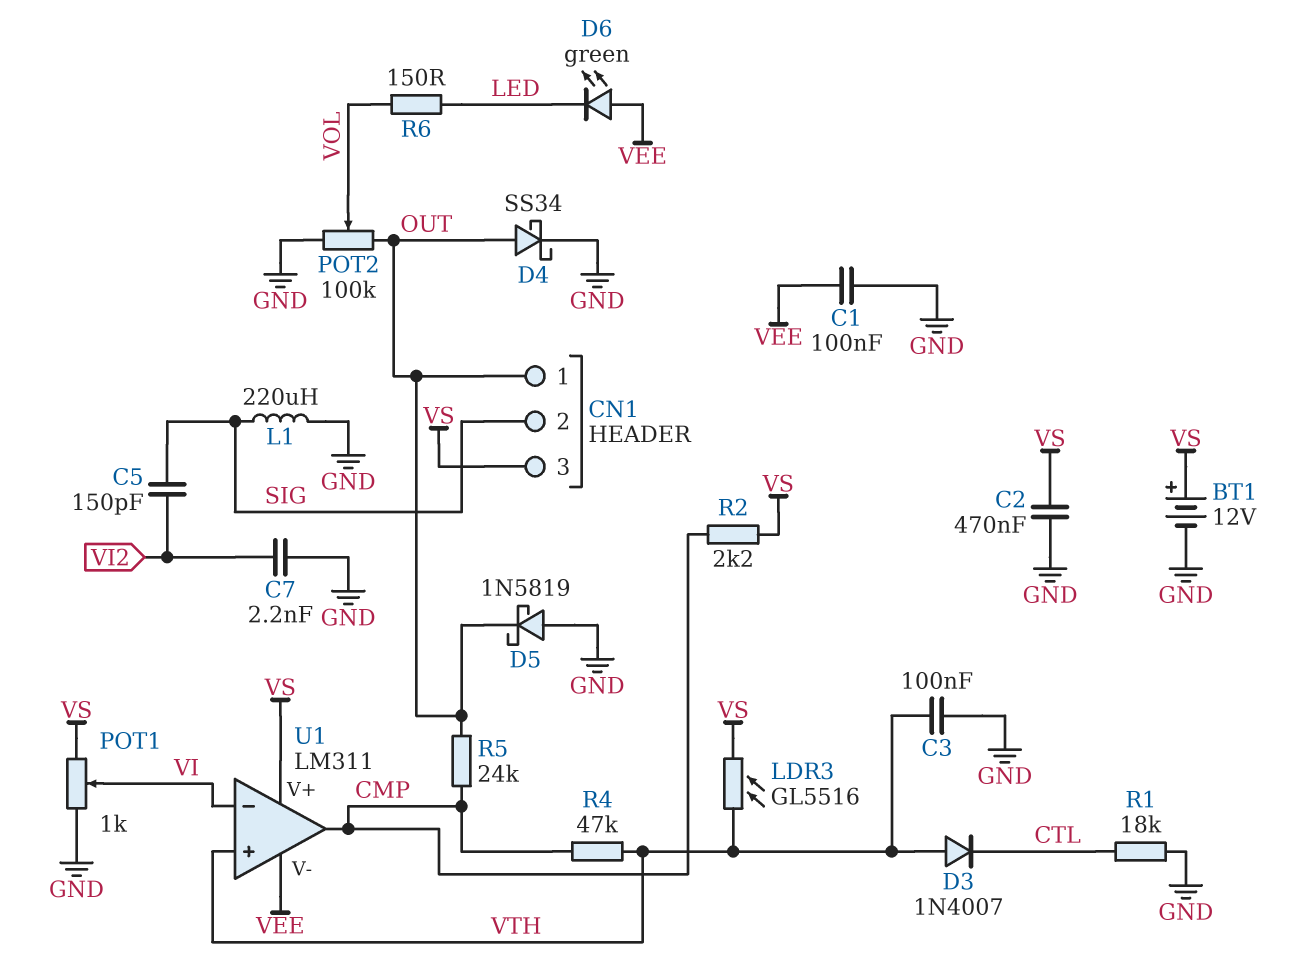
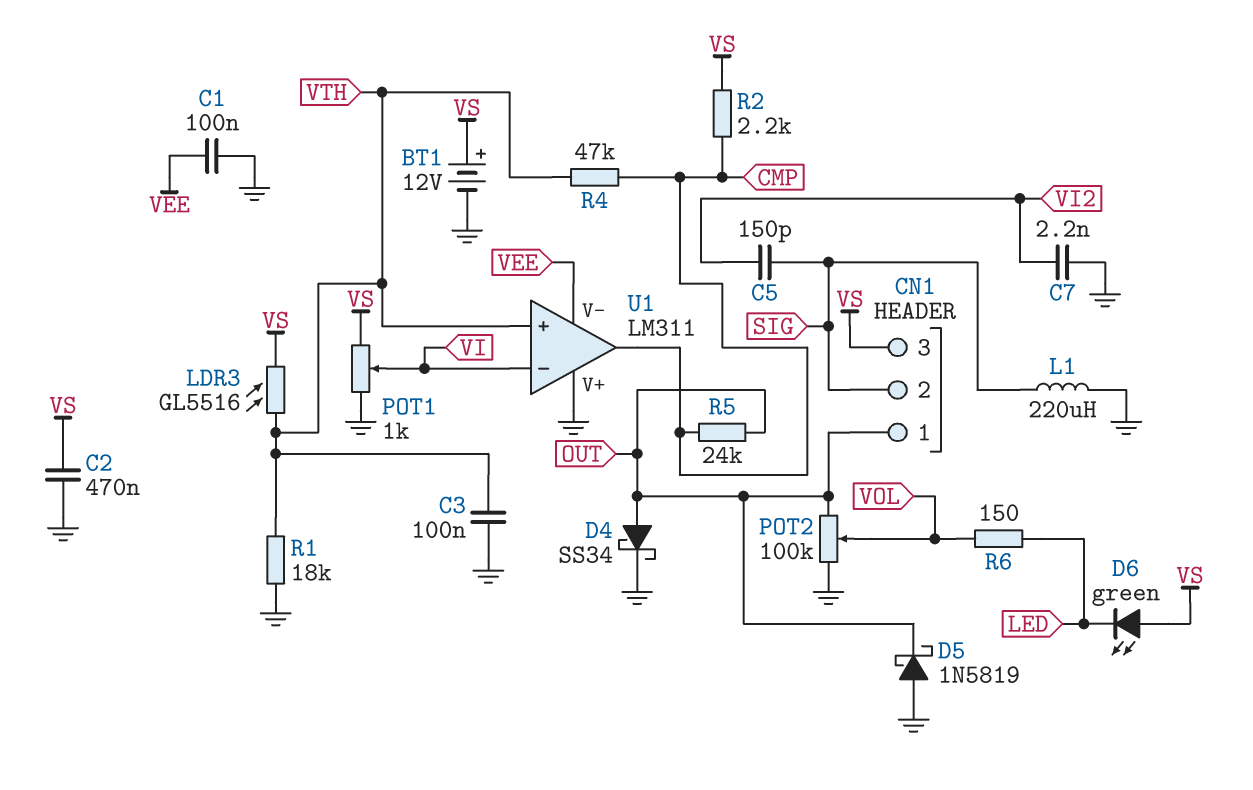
D3: diode 1N4007 (A VTH, K CTL) -> none
D6: LED green (A VEE, K LED) -> LED green (A VS, K LED)
R1: 18k (CTL, GND) -> 18k (GND, VTH)
U1 pin V+: VS -> GND

